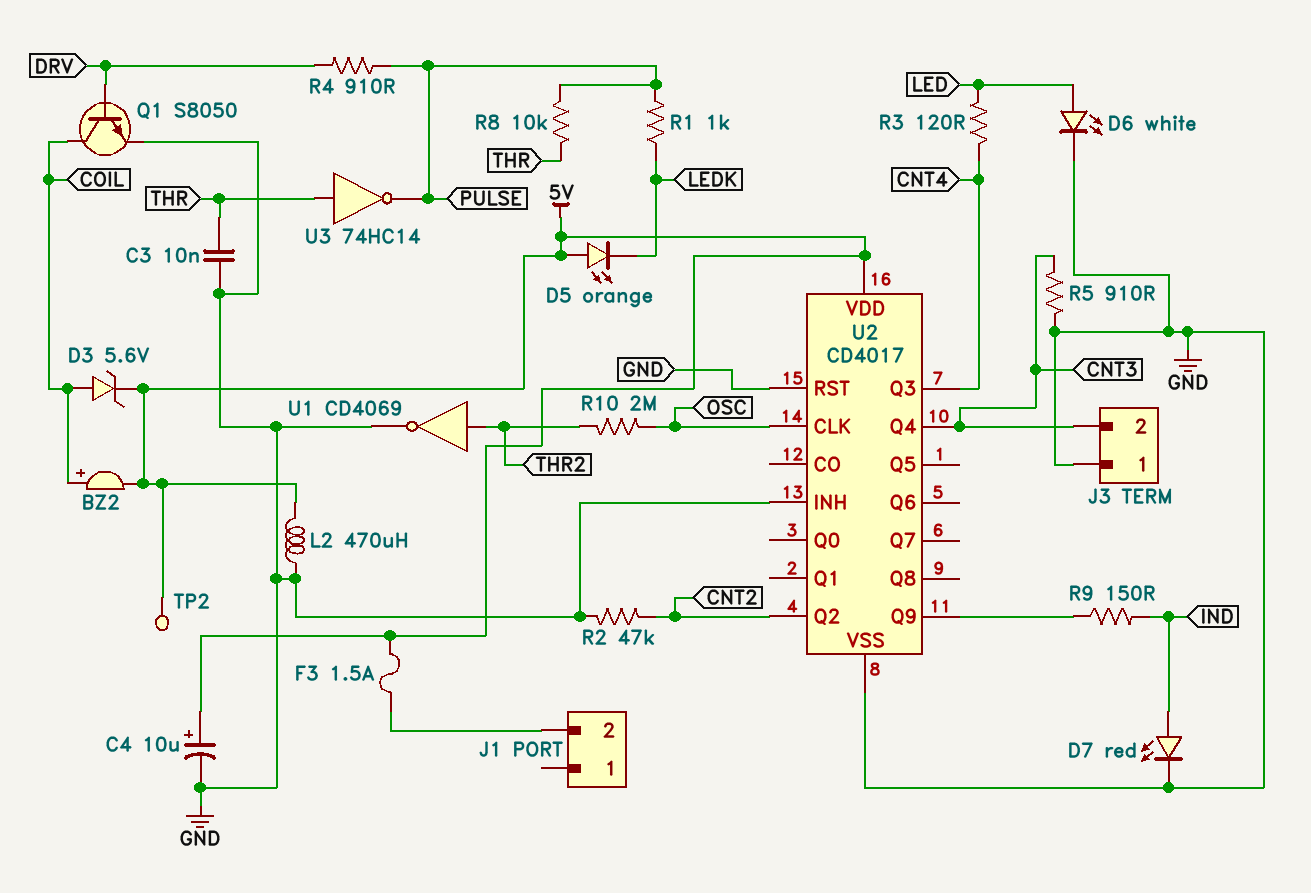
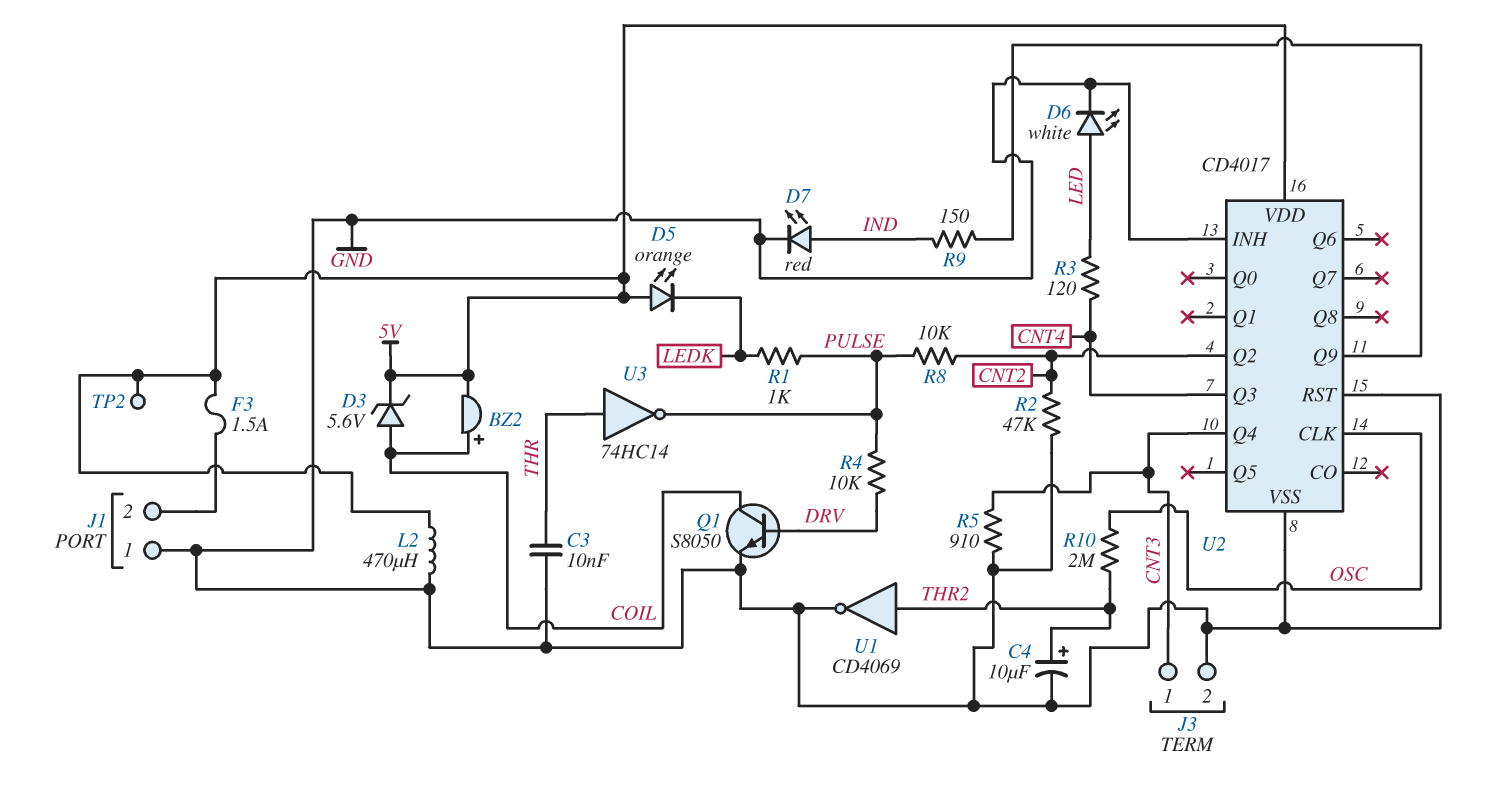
C4: 10uF (plus 5V, minus GND) -> 10uF (plus THR2, minus GND)
J1 pin 1: none -> GND
J3 pin 1: GND -> CNT3
J3 pin 2: CNT3 -> GND
R4: 910 (DRV, PULSE) -> 10k (DRV, PULSE)
R8: 10k (PULSE, THR) -> 10k (CNT2, PULSE)

